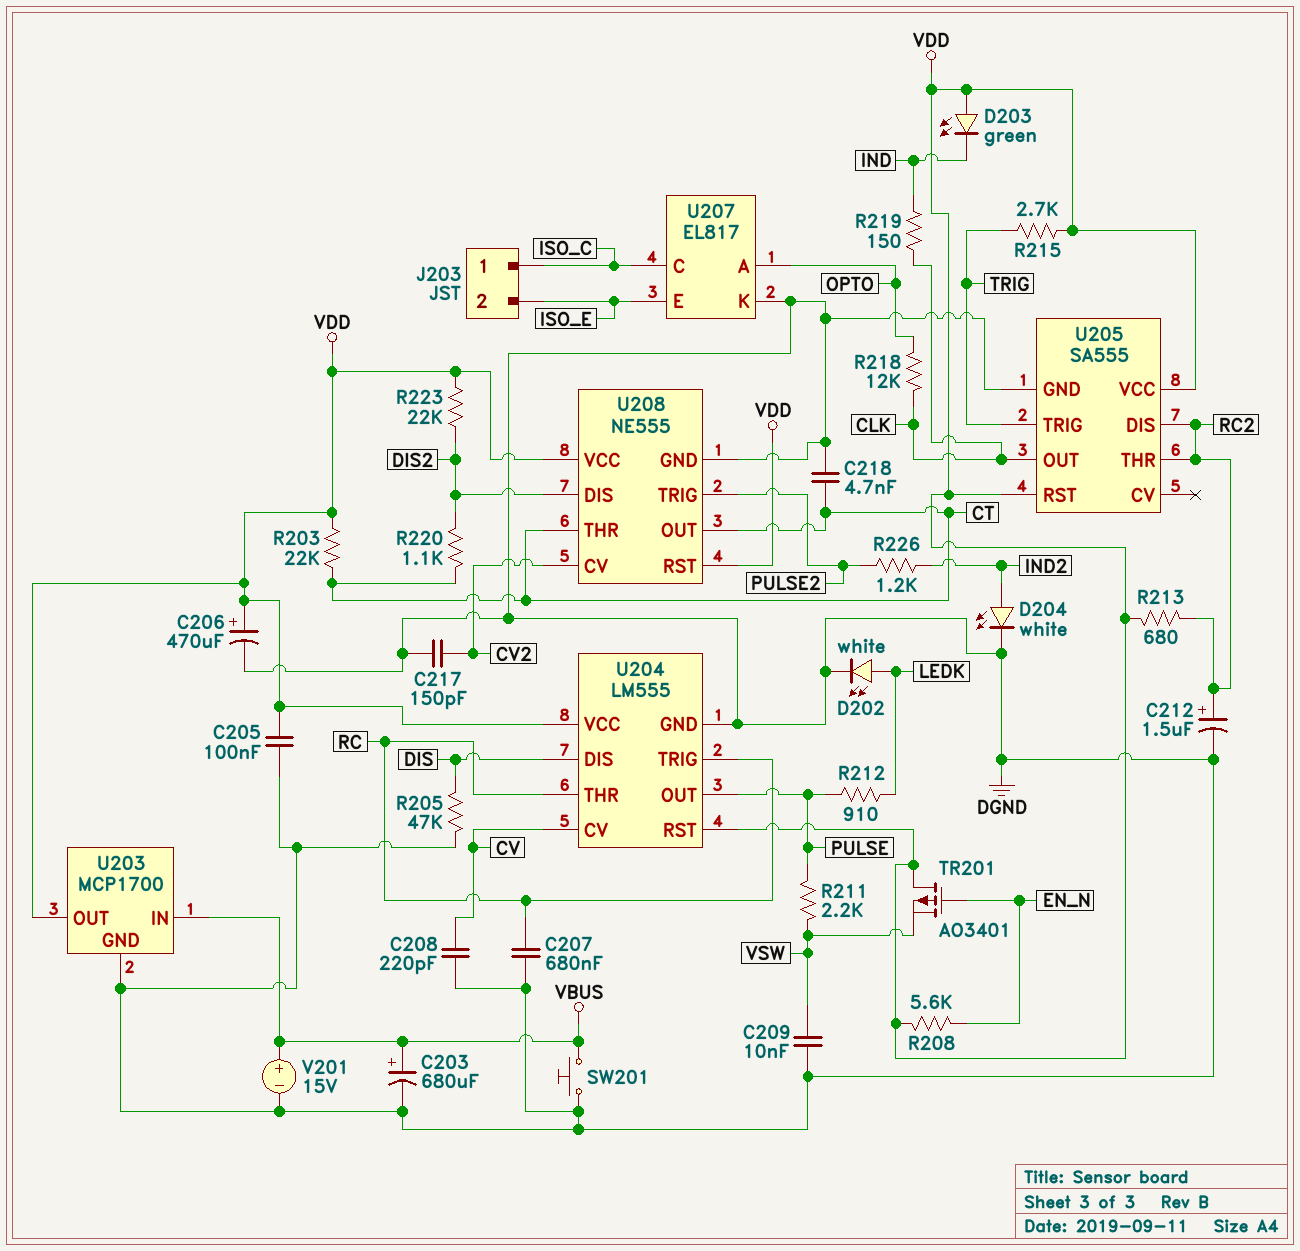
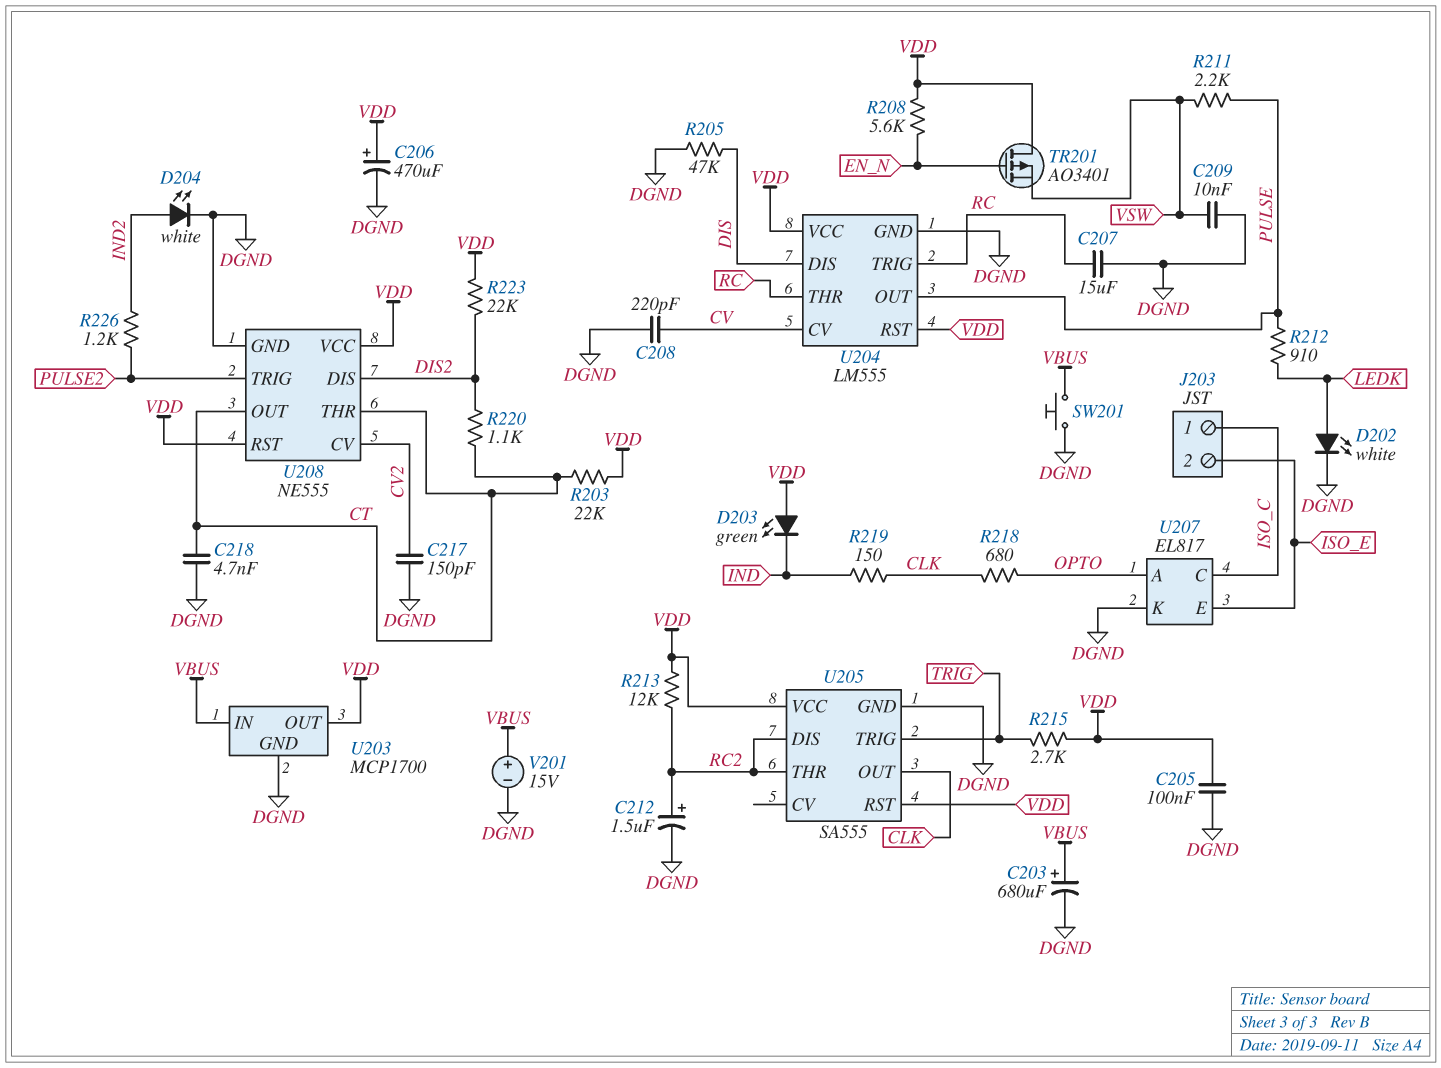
C207: 680nF (DGND, RC) -> 15uF (DGND, RC)
R213: 680 (RC2, VDD) -> 12k (RC2, VDD)
R218: 12k (CLK, OPTO) -> 680 (CLK, OPTO)

